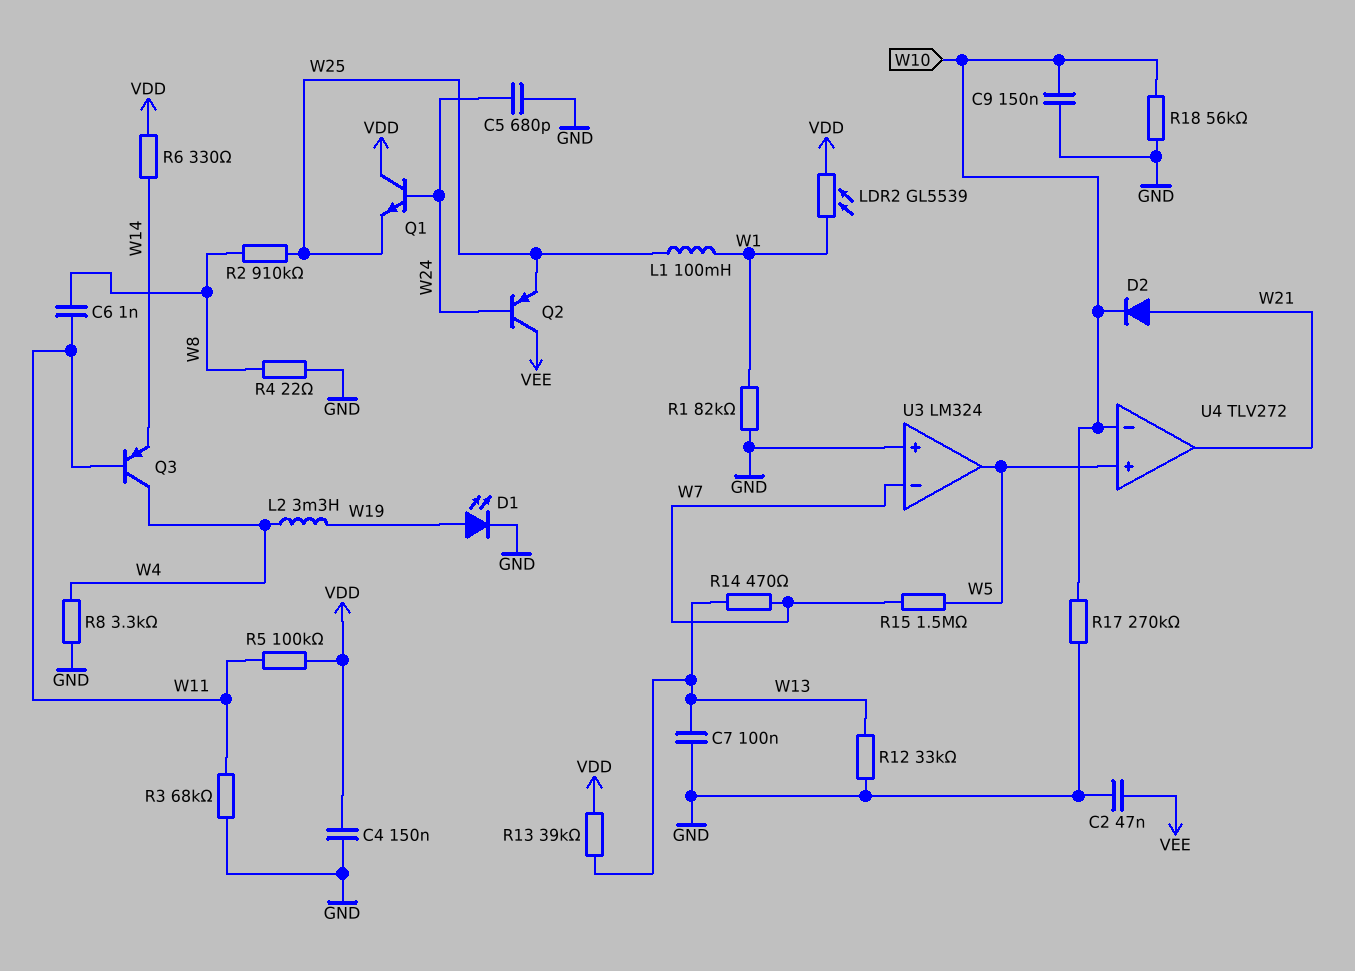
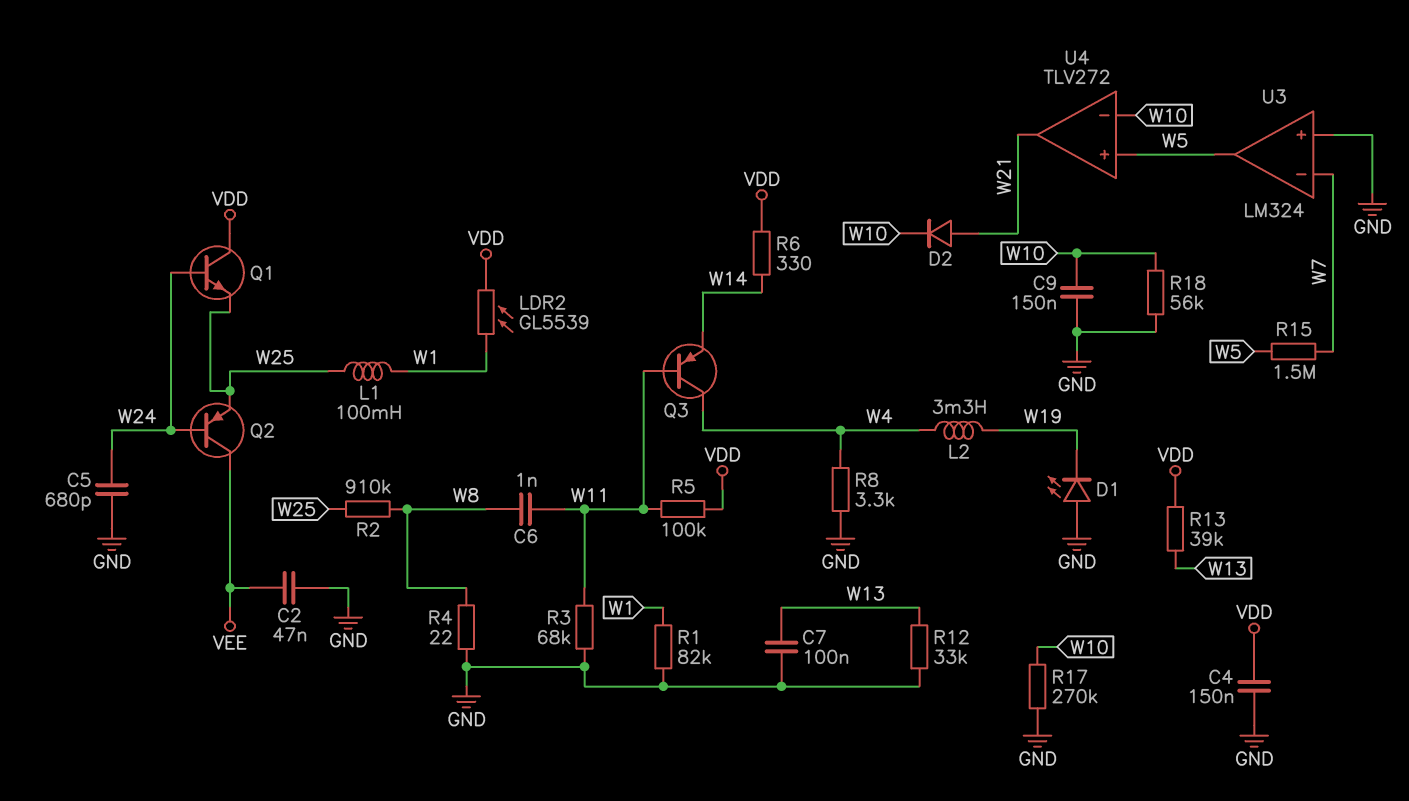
D1: LED (A W19, K GND) -> LED (A GND, K W19)
R14: 470 (W7, W13) -> none

